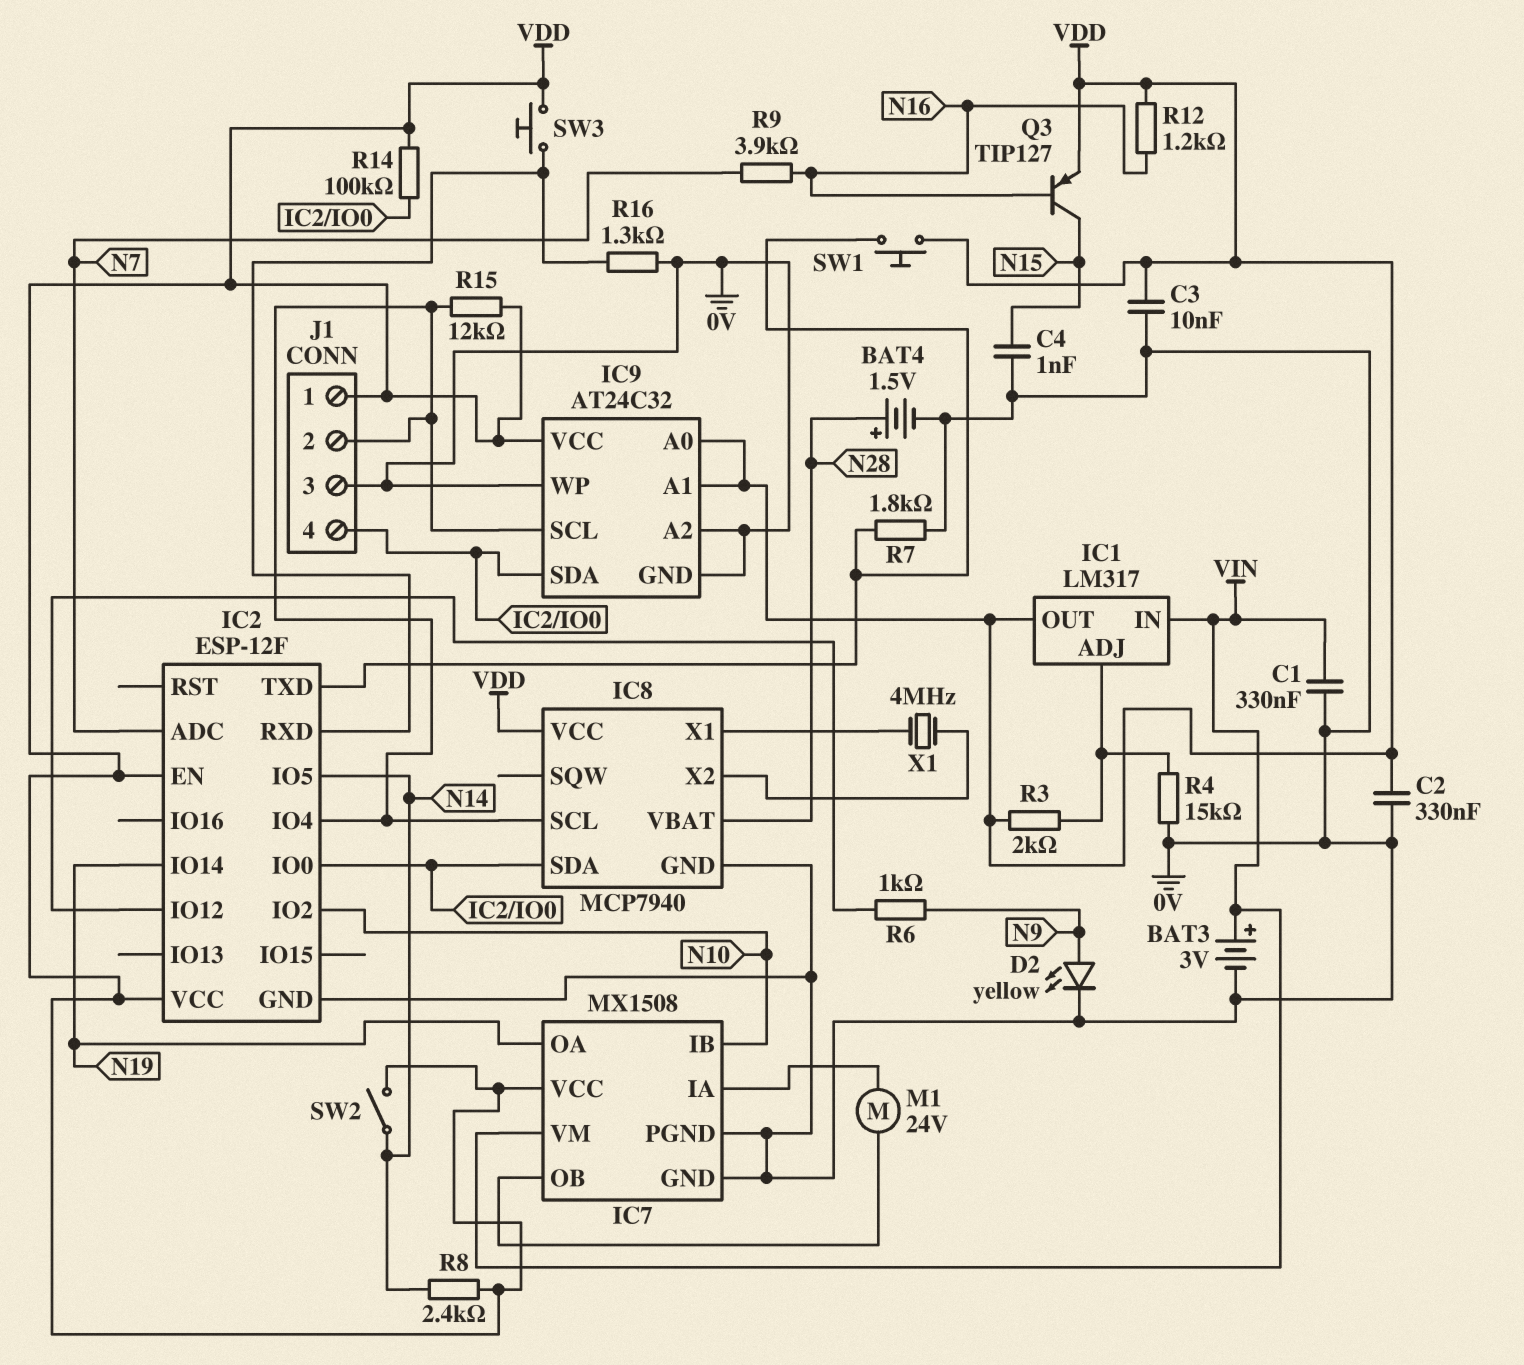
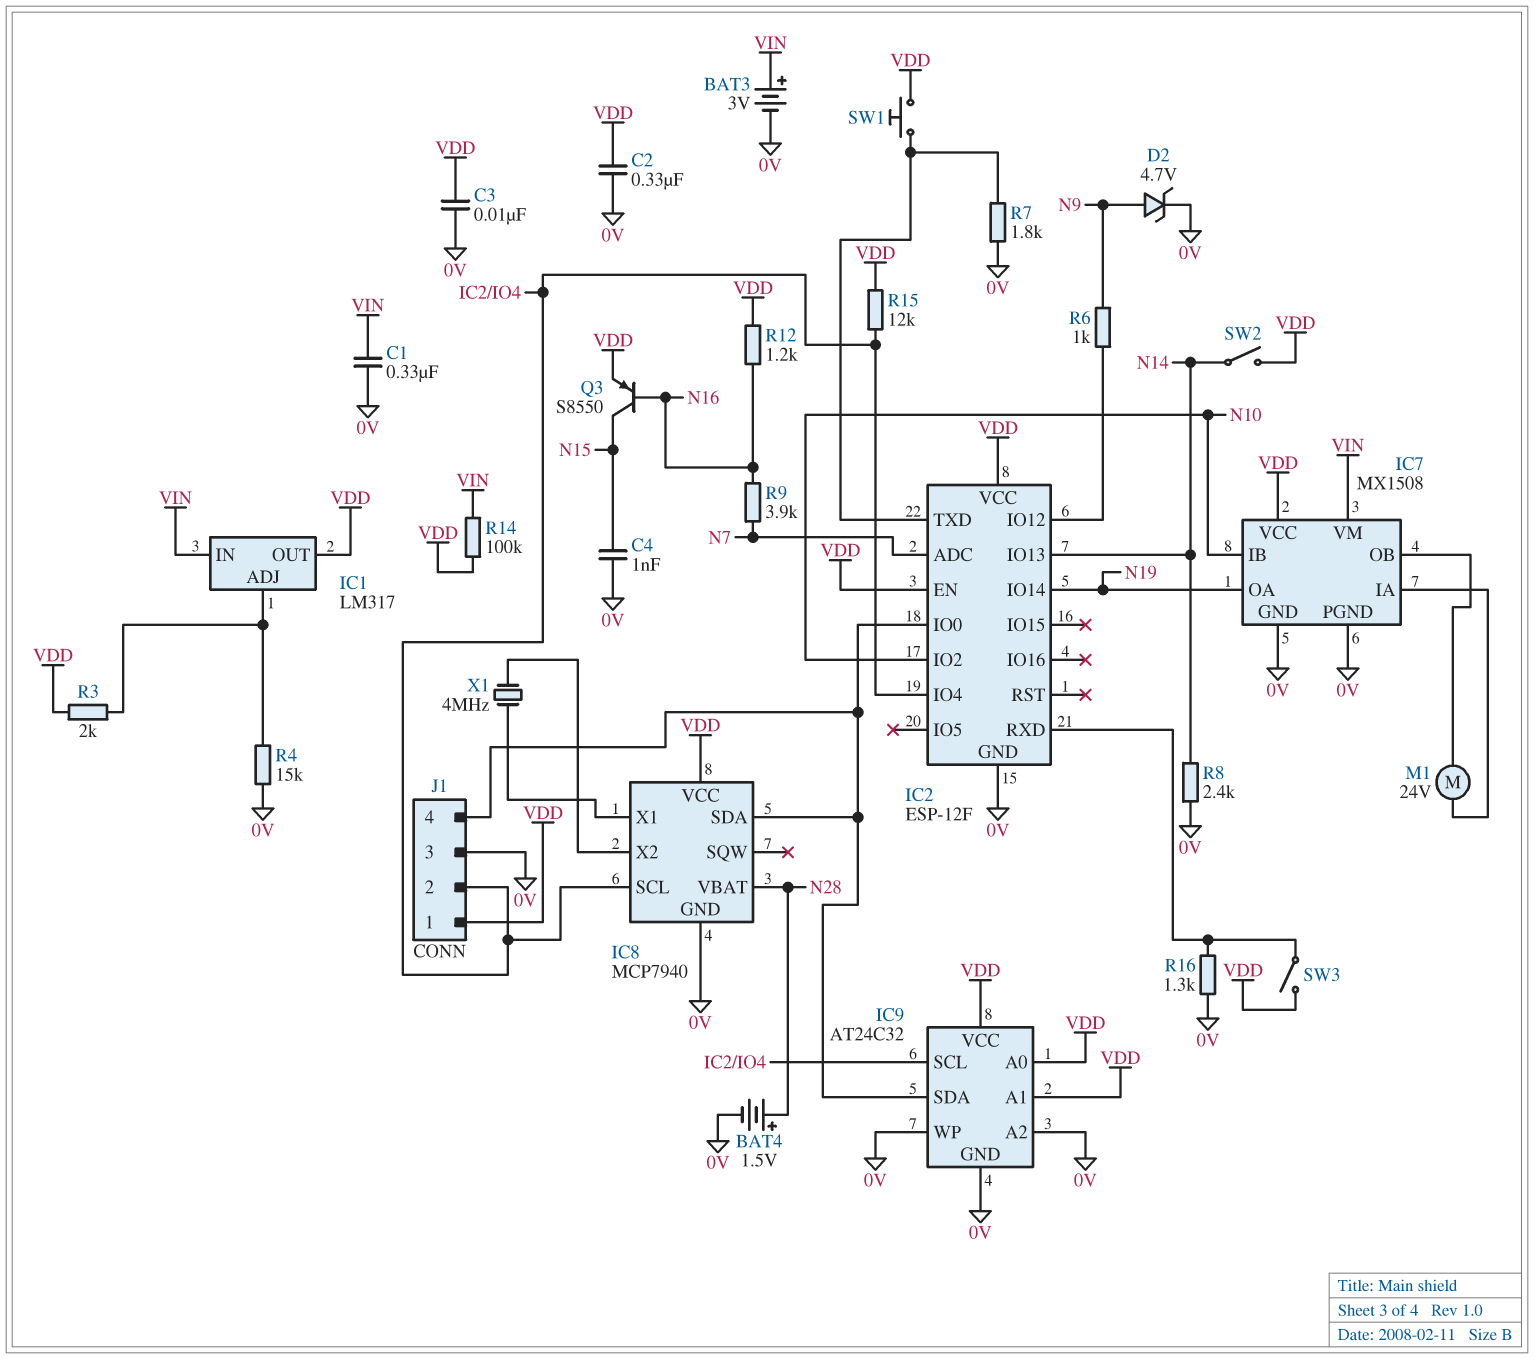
D2: LED yellow (A N9, K 0V) -> zener 4.7V (A N9, K 0V)
IC2 pin IO5: N14 -> none
IC2 pin IO13: none -> N14
Q3: PNP TIP127 (B N16, C N15, E VDD) -> PNP S8550 (B N16, C N15, E VDD)
R8: 2.4k (N14, VDD) -> 2.4k (0V, N14)
R14: 100k (IC2/IO0, VDD) -> 100k (VDD, VIN)
SW3: button (IC2/RXD, VDD) -> switch (IC2/RXD, VDD)

